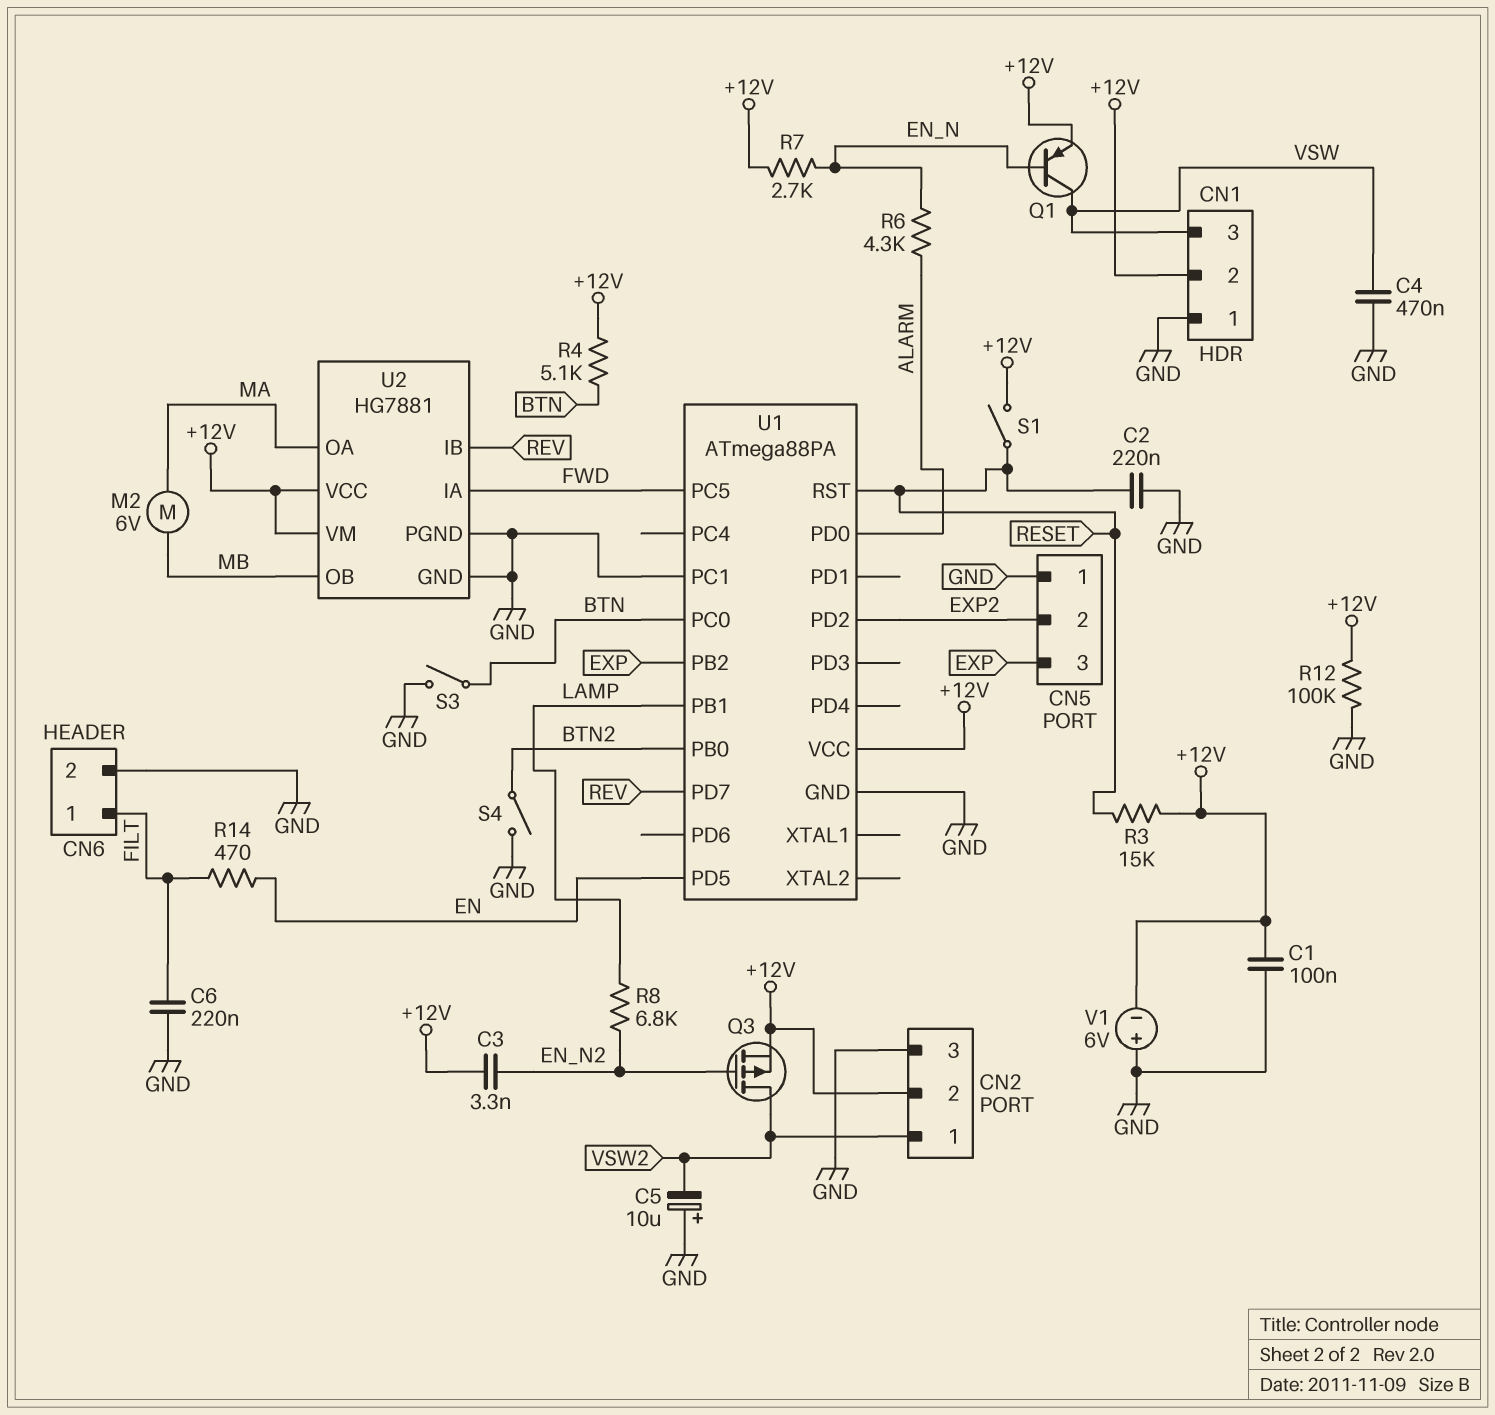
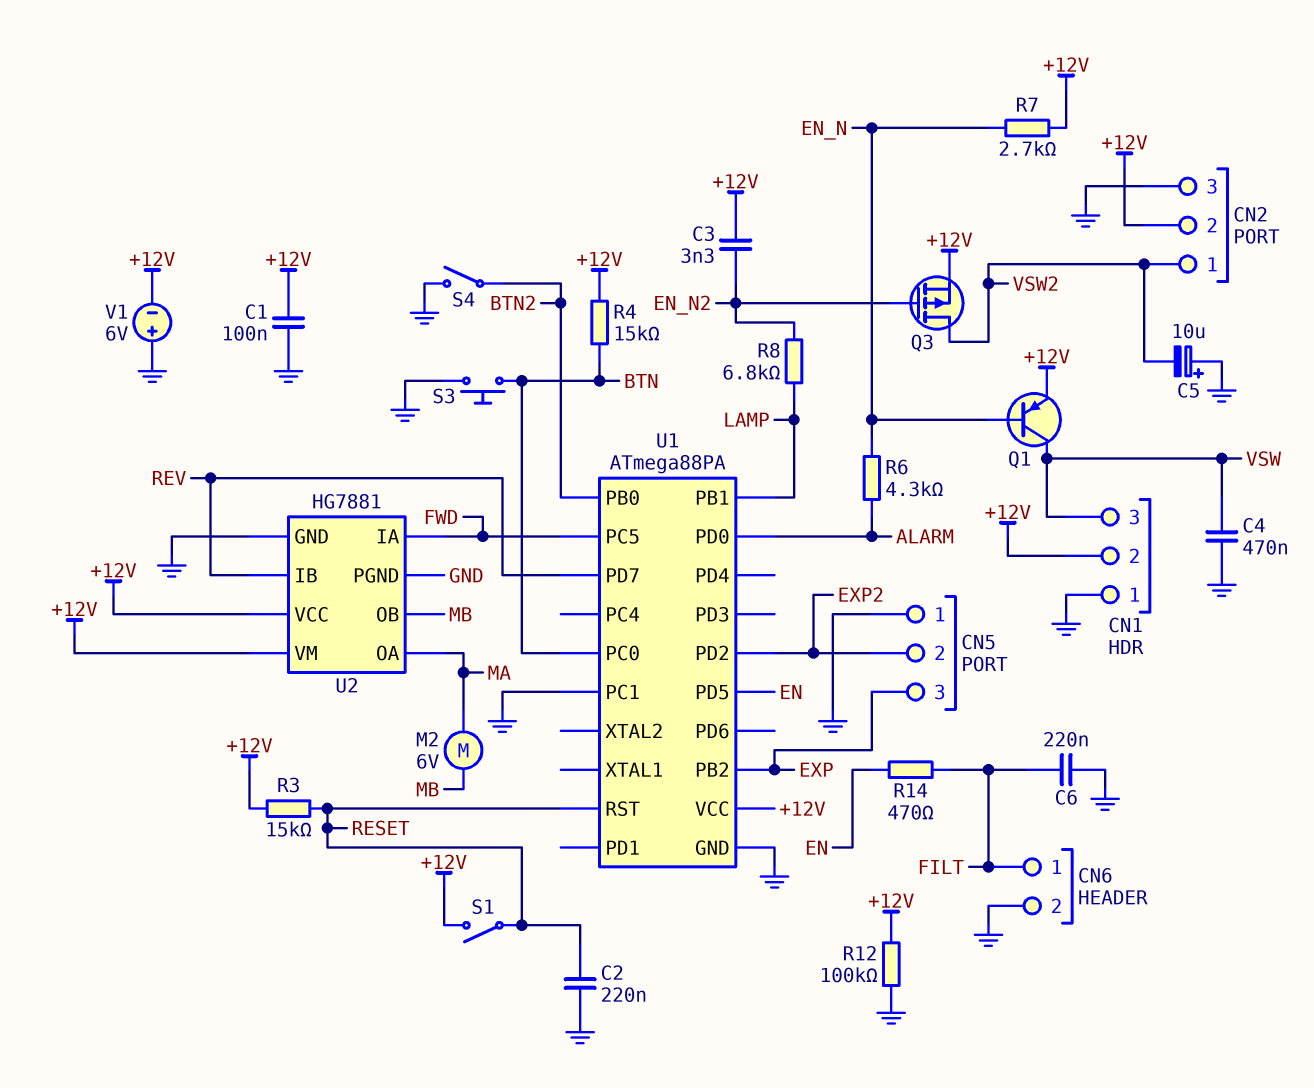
R4: 5.1k (+12V, BTN) -> 15k (+12V, BTN)
S3: switch (BTN, GND) -> button (BTN, GND)

